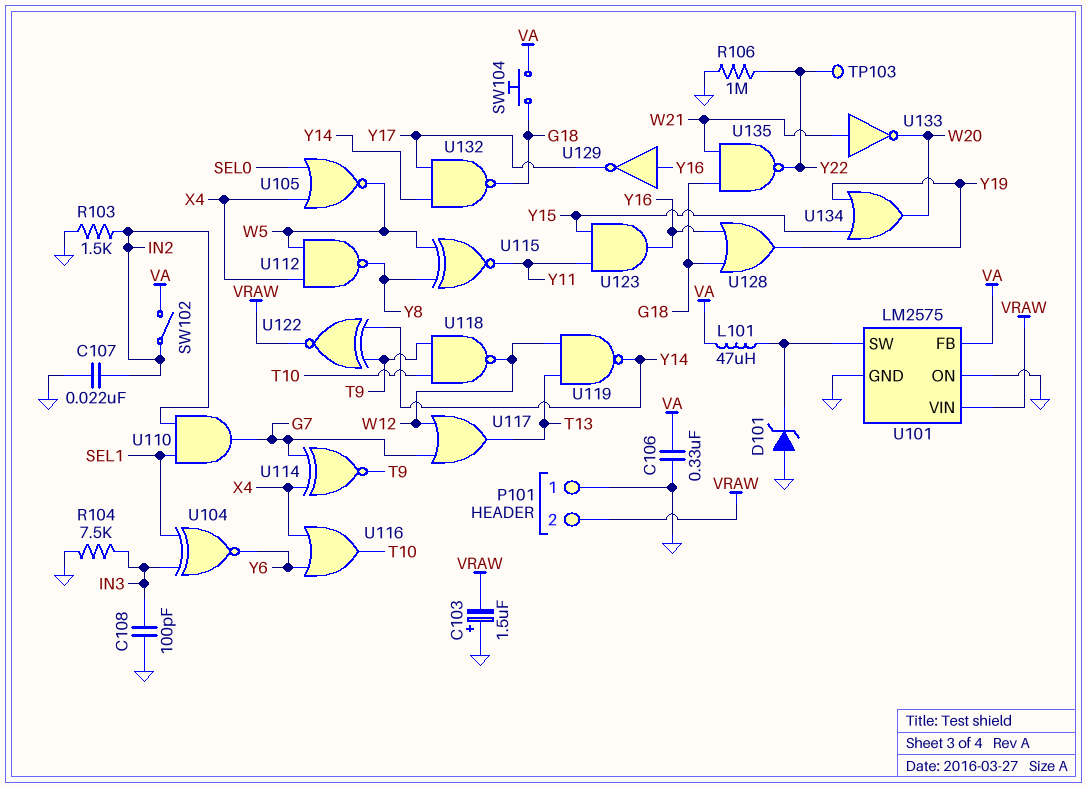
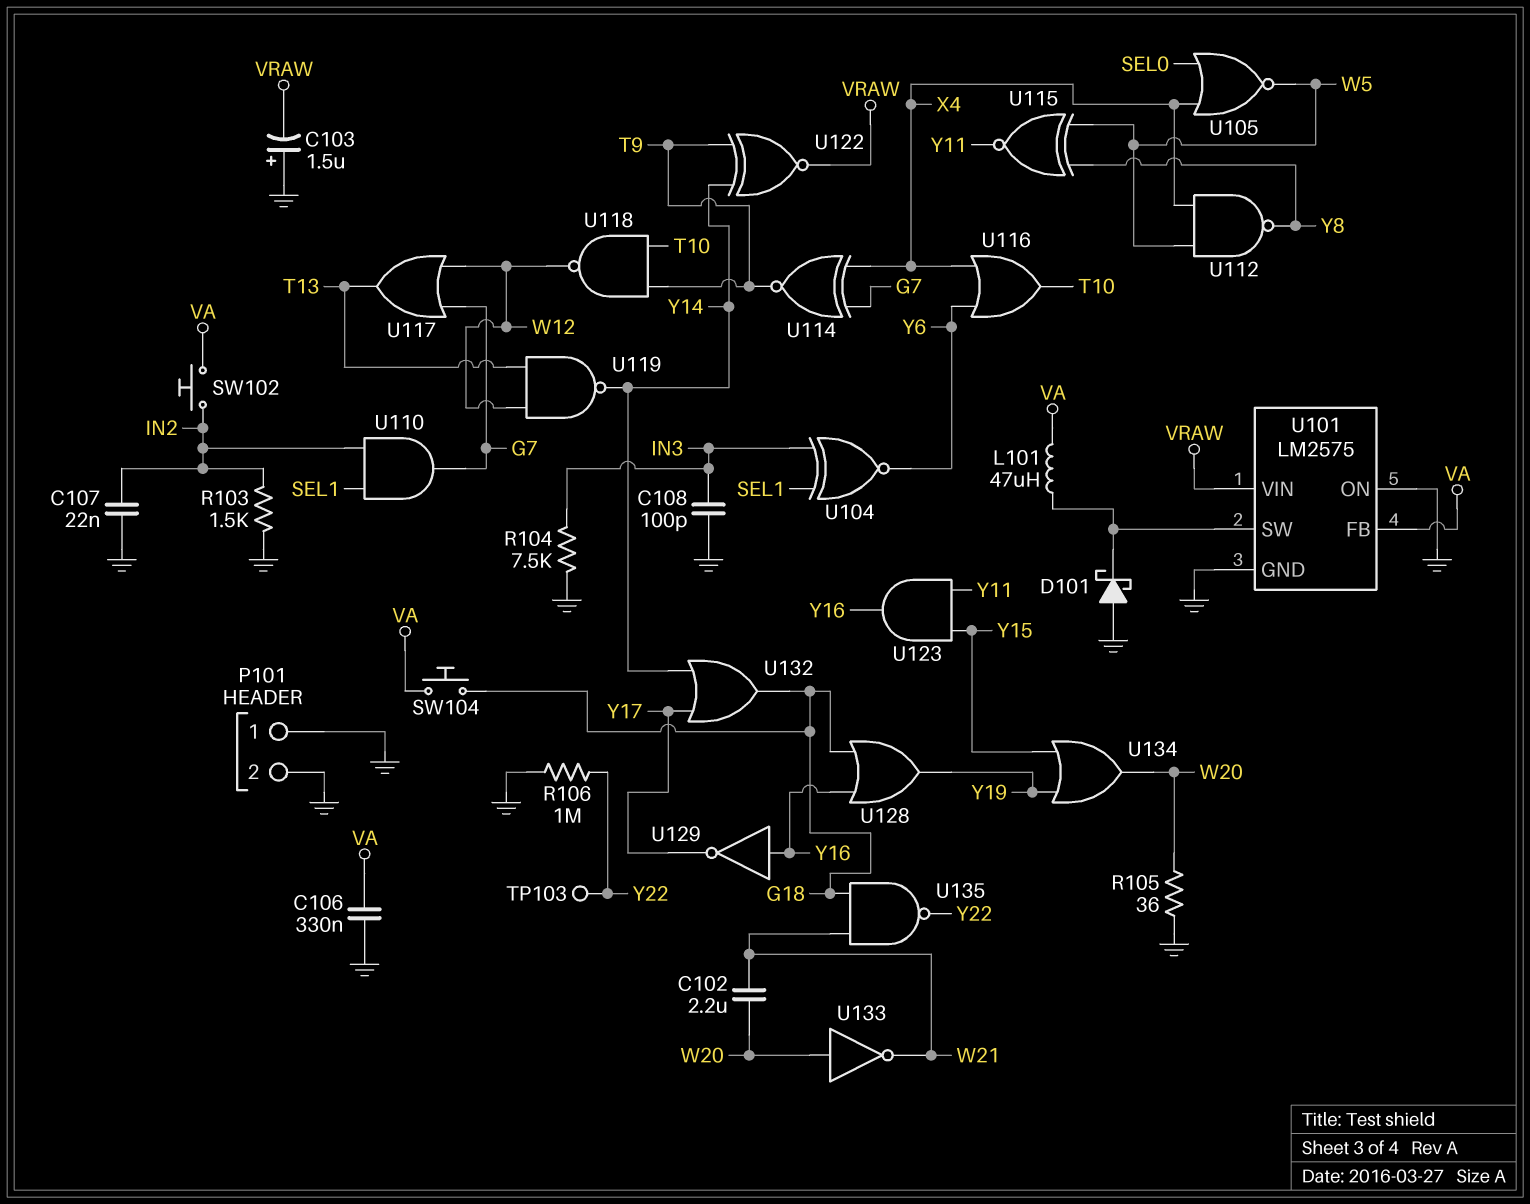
C102: none -> 2.2uF (W20, W21)
D101: zener (A GND, K U101/SW) -> schottky (A GND, K U101/SW)
P101 pin 2: VRAW -> GND
R105: none -> 36 (GND, W20)
SW102: switch (IN2, VA) -> button (IN2, VA)
U132: NAND (in Y14, in Y17, out G18) -> OR (in Y14, in Y17, out G18)
U133: NOT (in W21, out W20) -> NOT (in W20, out W21)

